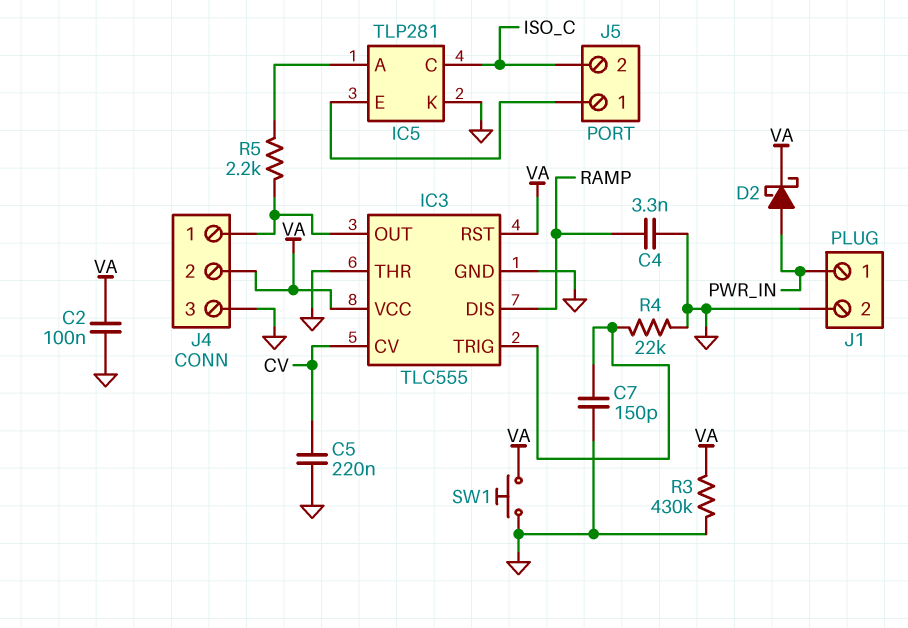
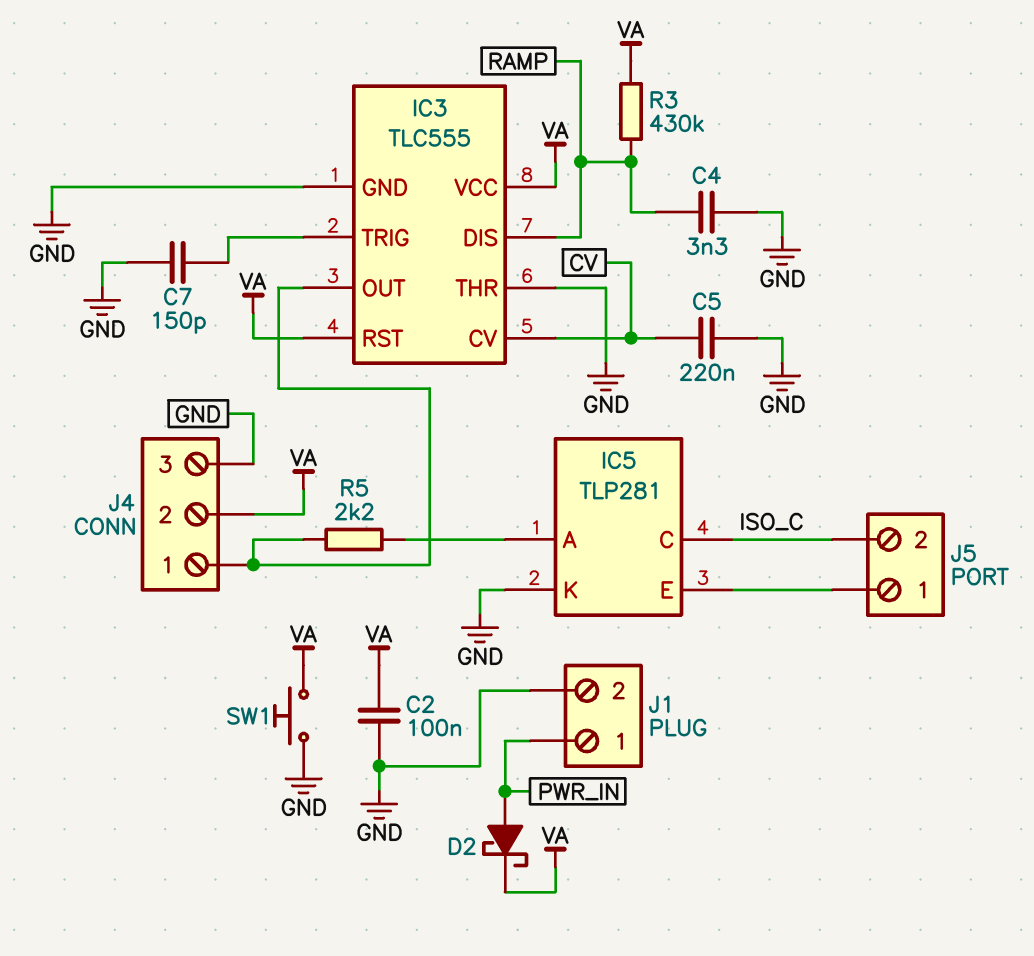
R3: 430k (GND, VA) -> 430k (RAMP, VA)
R4: 22k (GND, IC3/TRIG) -> none

